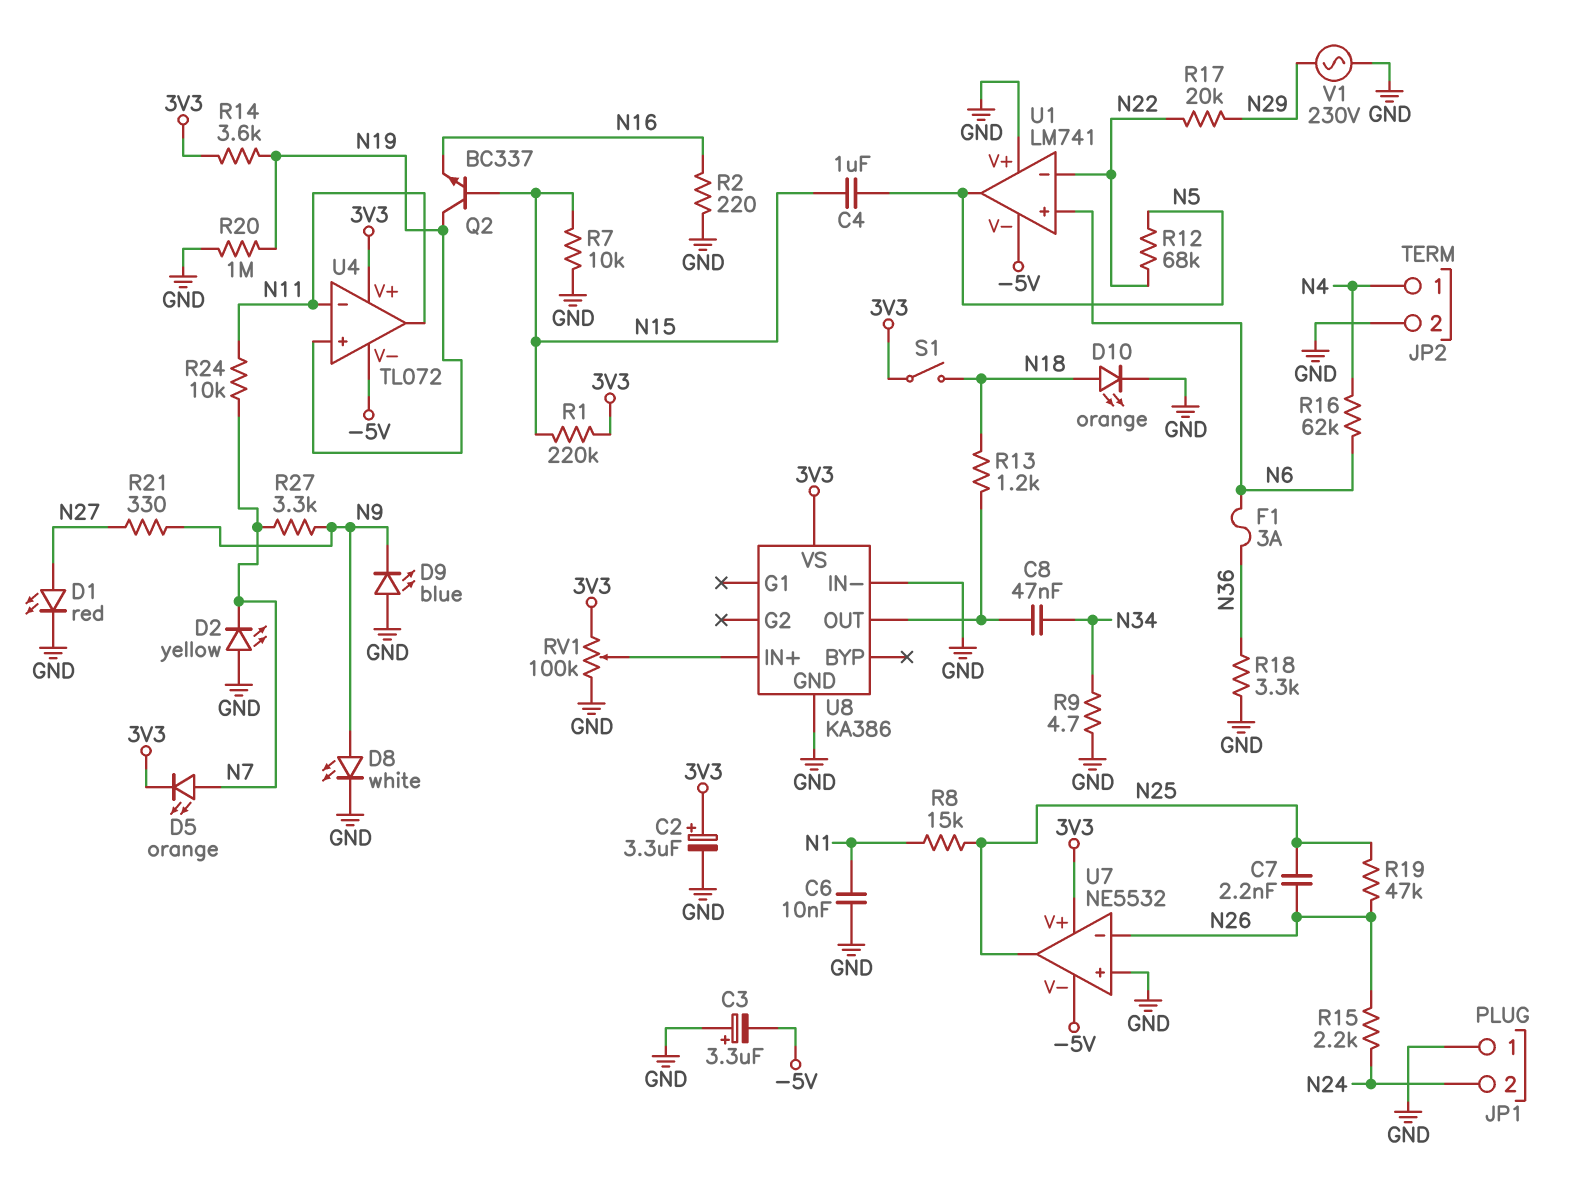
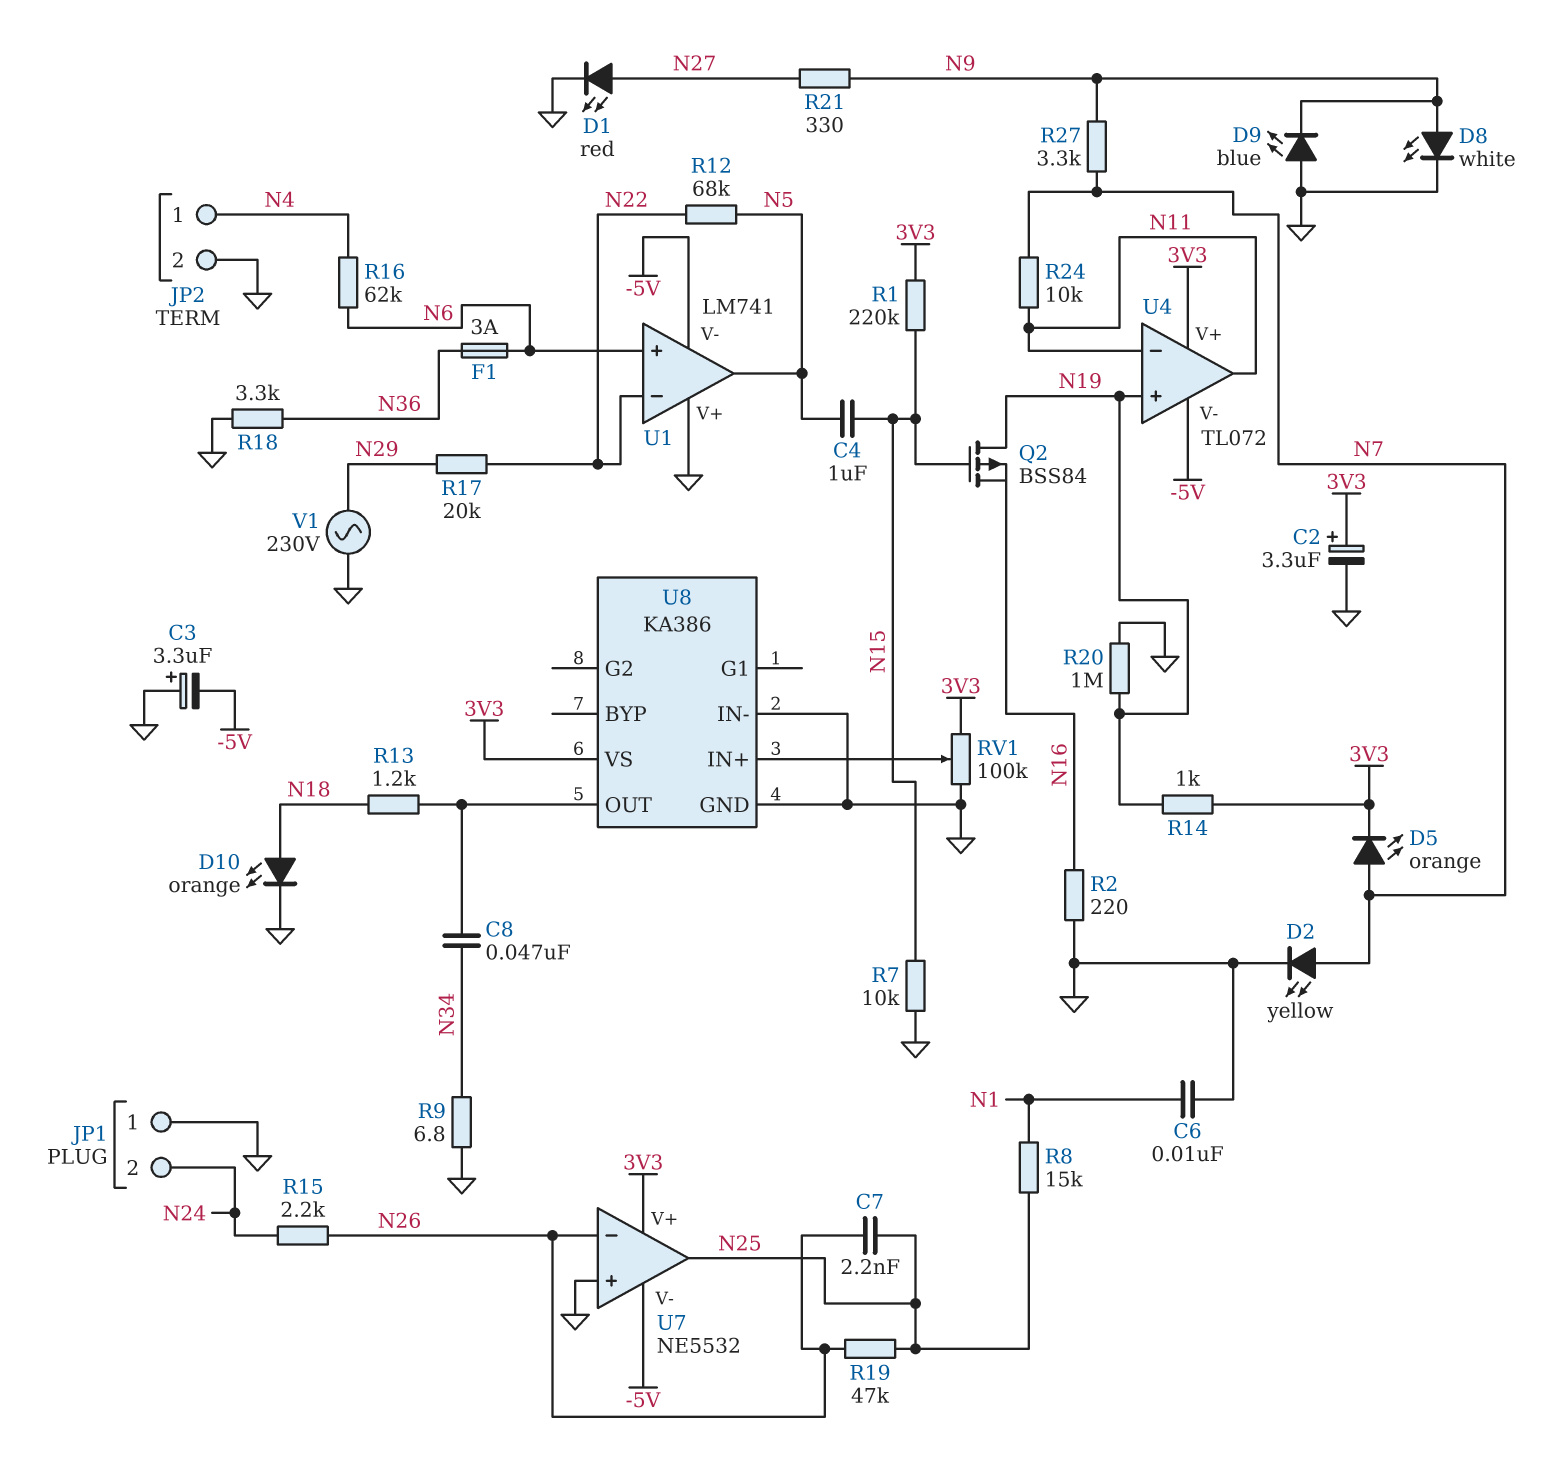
D2: LED yellow (A GND, K N7) -> LED yellow (A N7, K GND)
Q2: NPN BC337 (B N15, C N19, E N16) -> PMOS BSS84 (G N15, D N19, S N16)
R9: 4.7 (GND, N34) -> 6.8 (GND, N34)
R14: 3.6k (3V3, N19) -> 1k (3V3, N19)
S1: switch (3V3, N18) -> none

